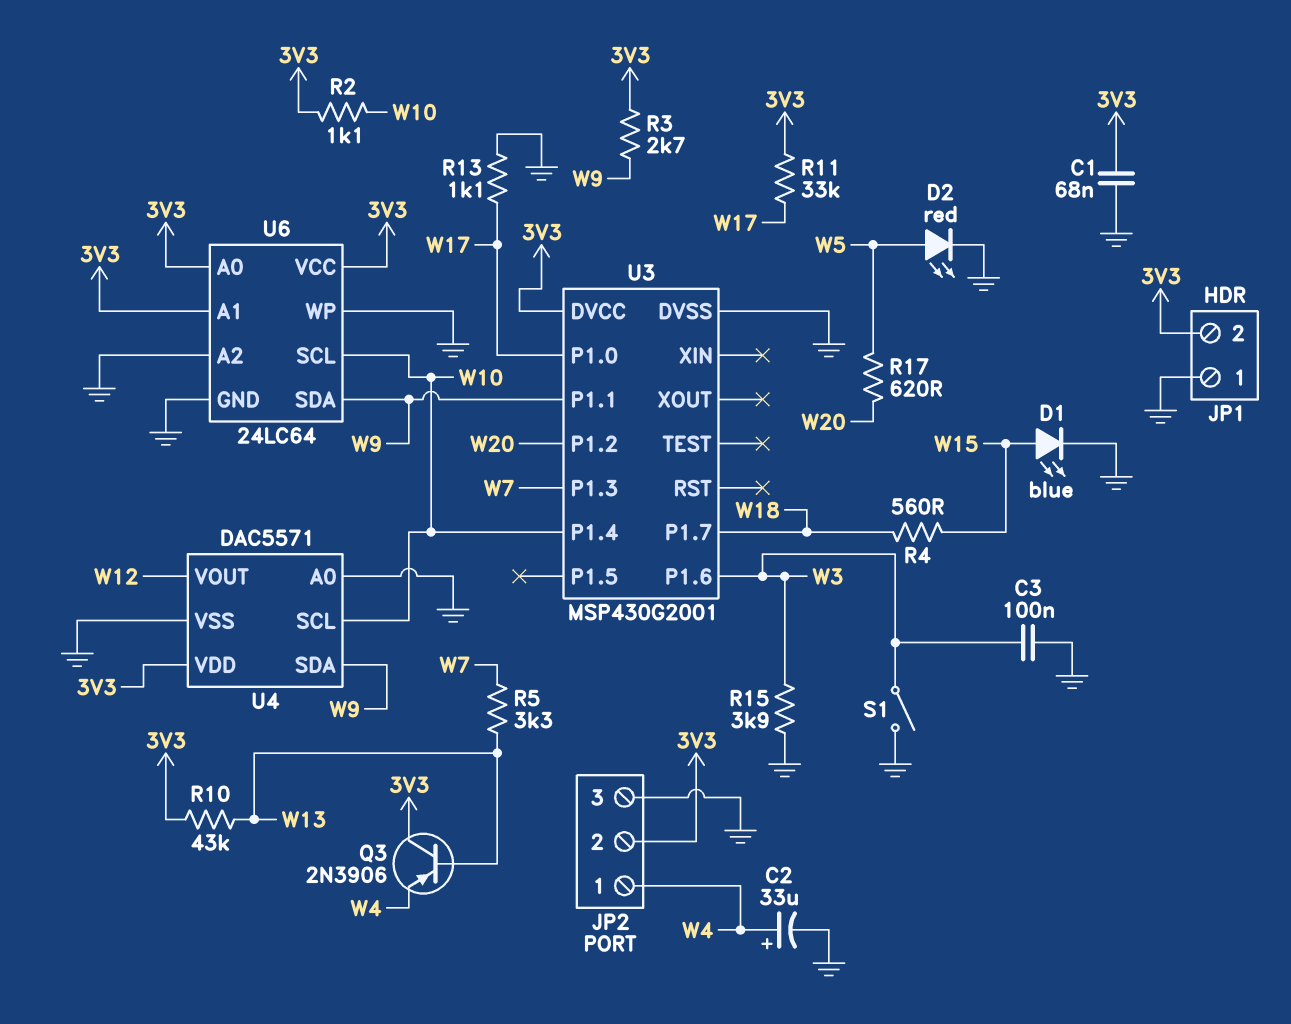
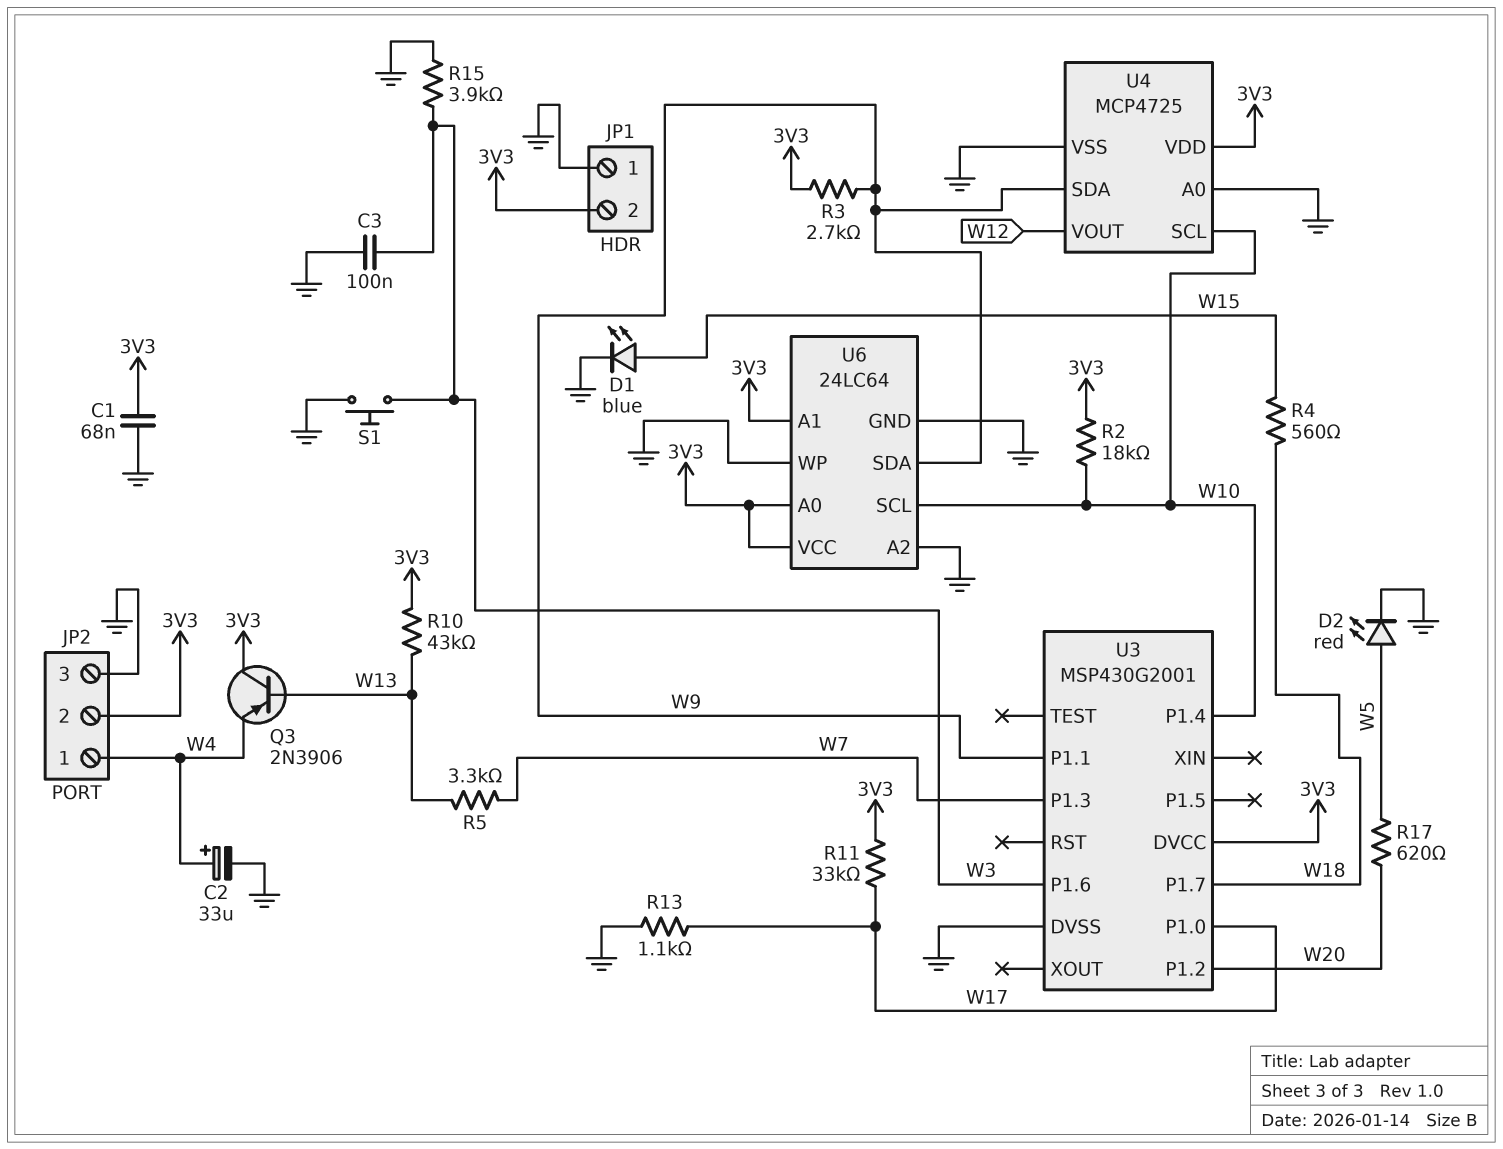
R2: 1.1k (3V3, W10) -> 18k (3V3, W10)
S1: switch (GND, W3) -> button (GND, W3)
U4: DAC5571 -> MCP4725

